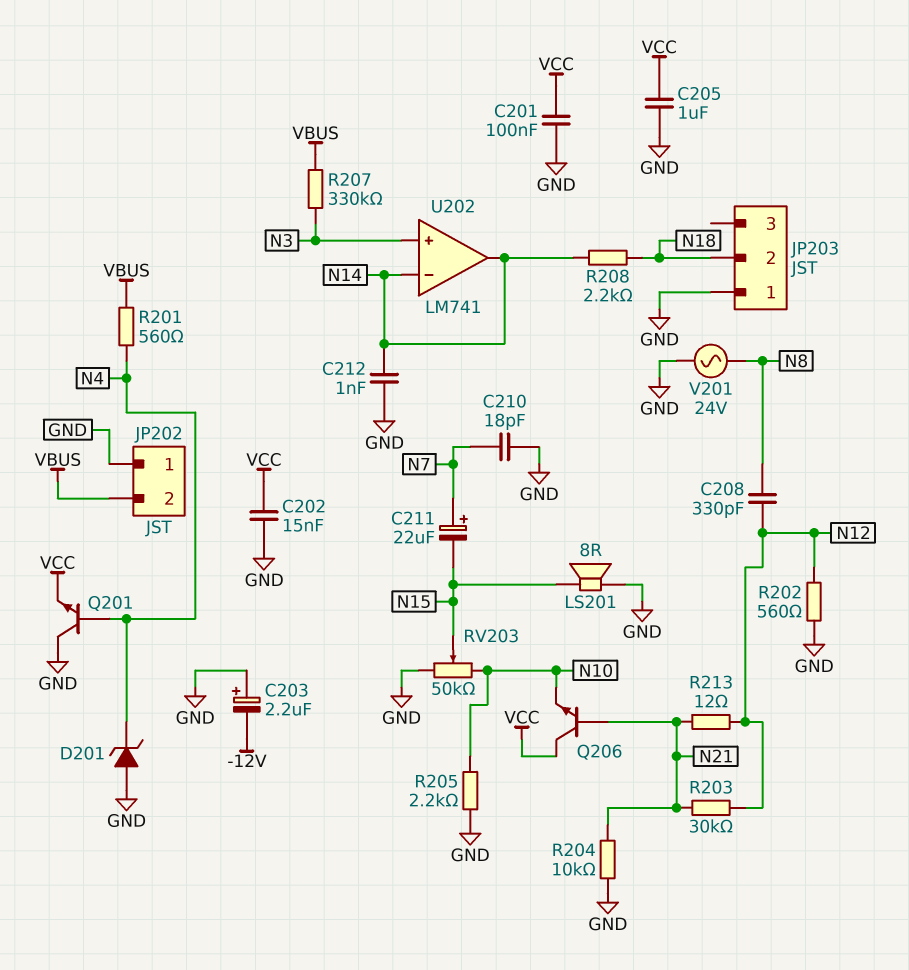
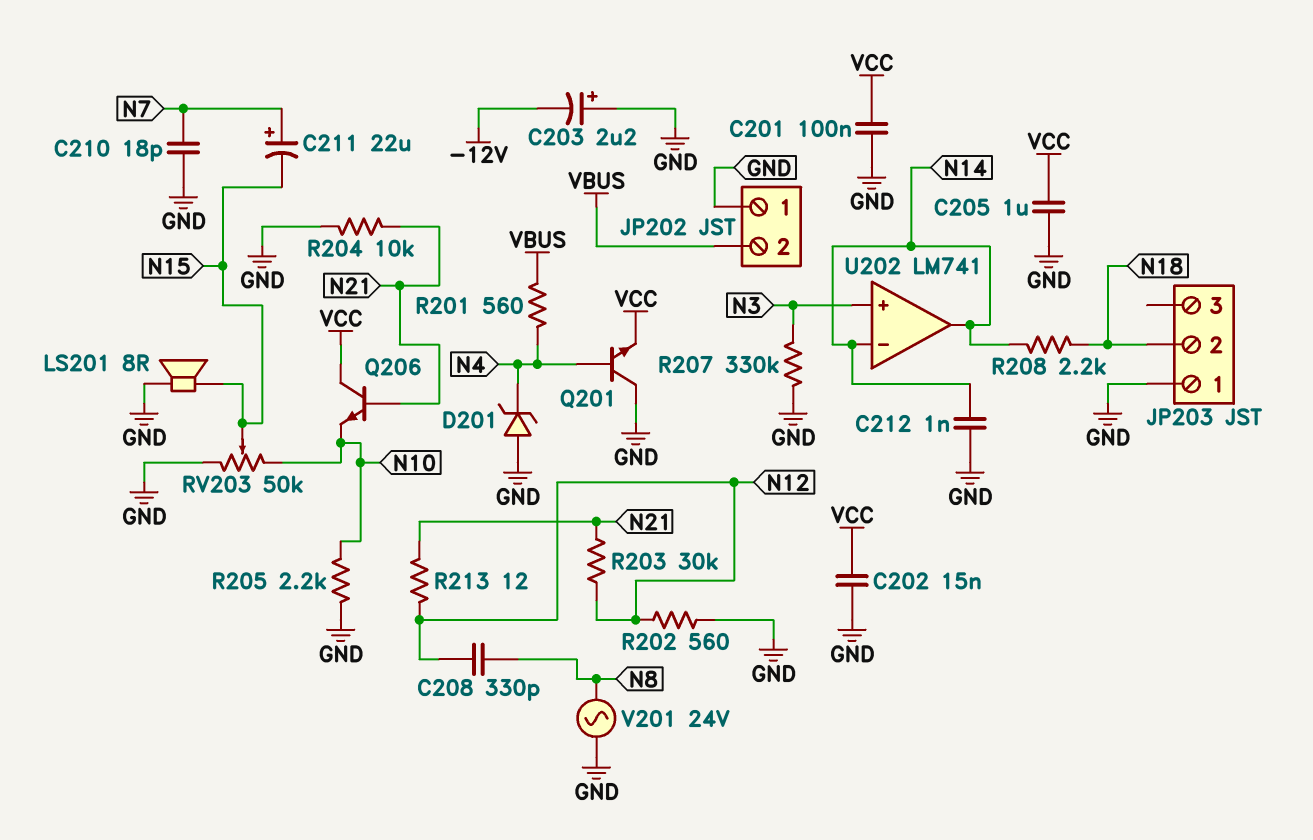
R207: 330k (N3, VBUS) -> 330k (GND, N3)

